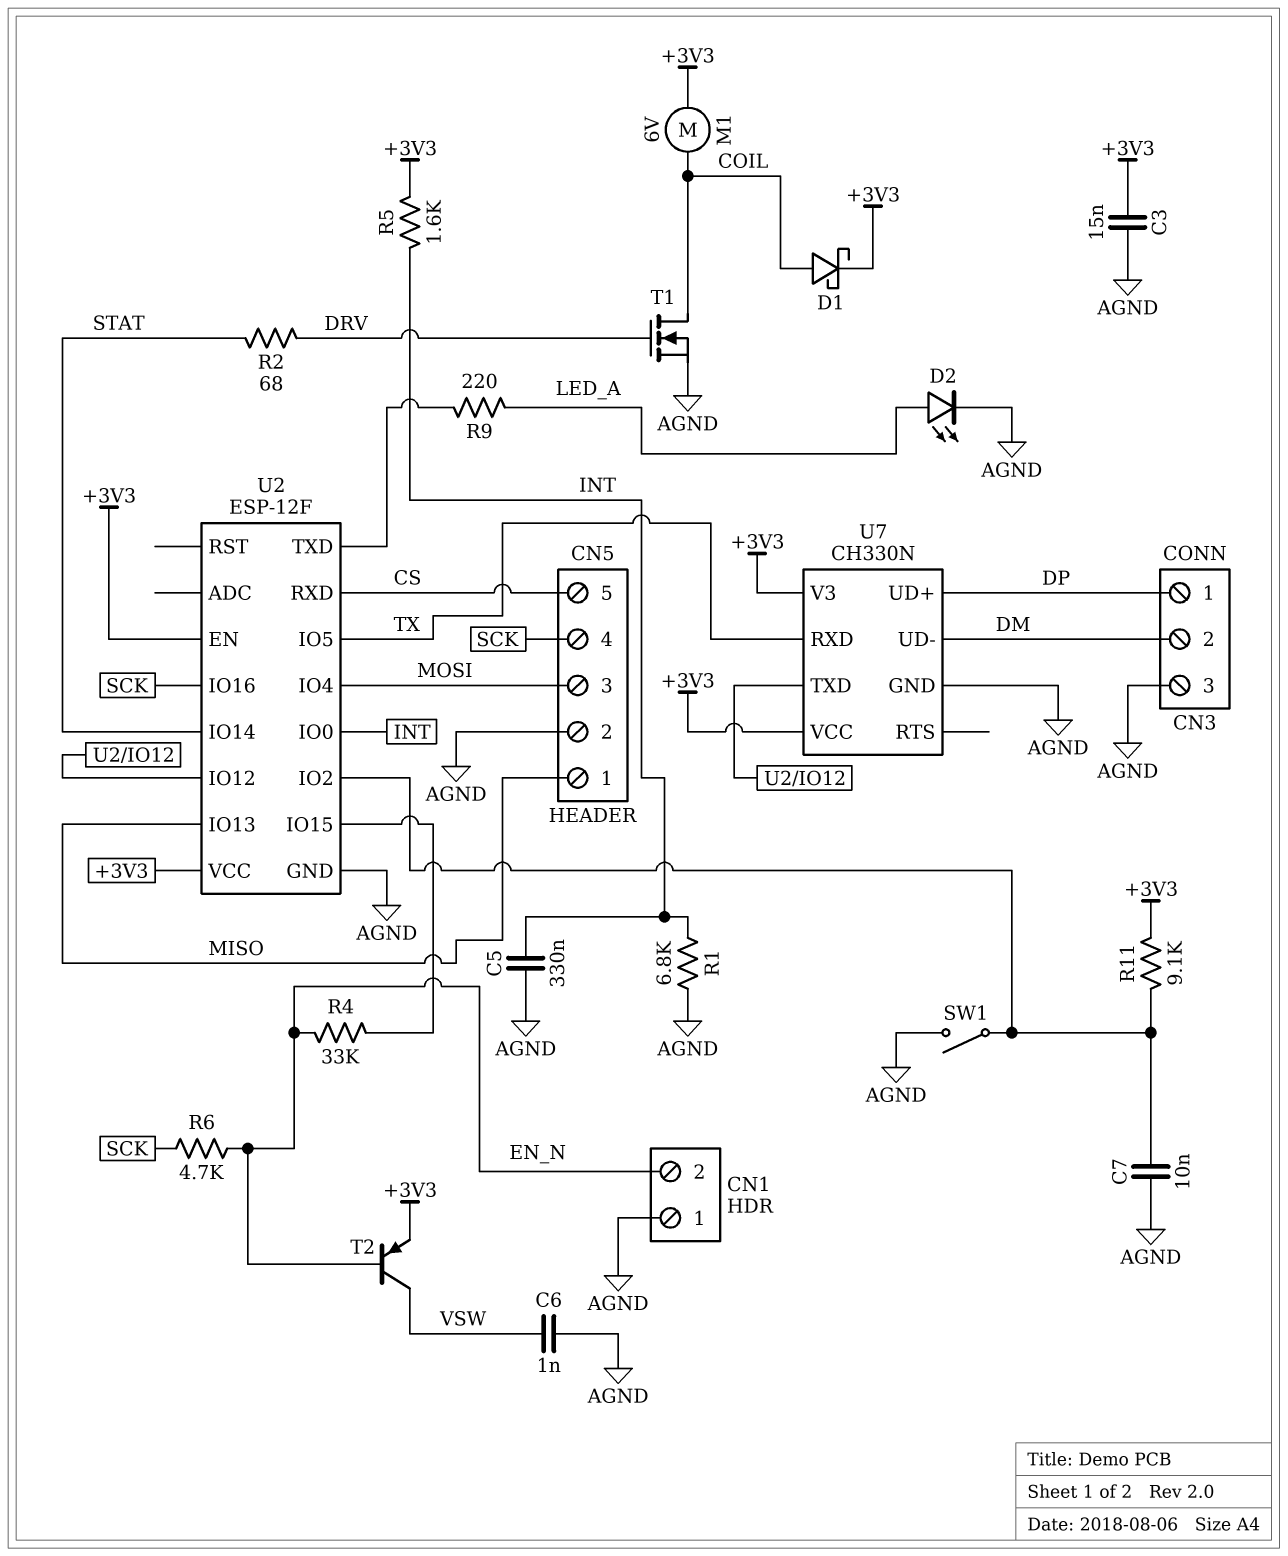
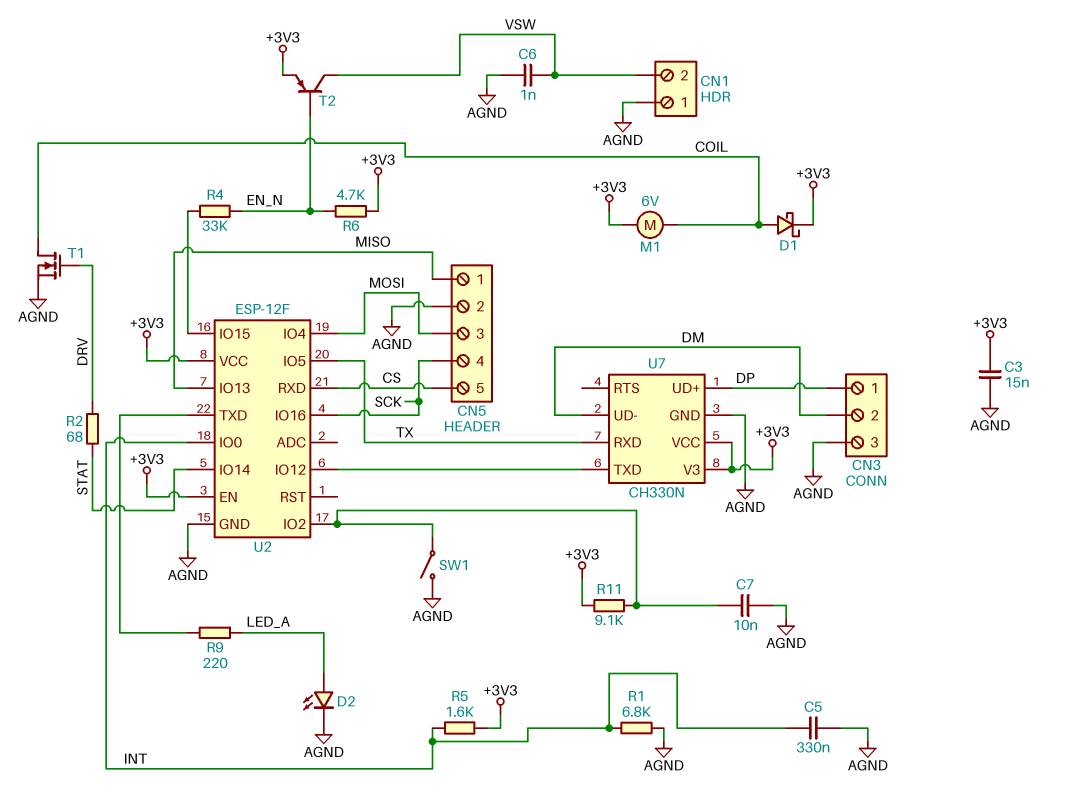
CN1 pin 2: EN_N -> VSW
R6: 4.7k (EN_N, SCK) -> 4.7k (+3V3, EN_N)

